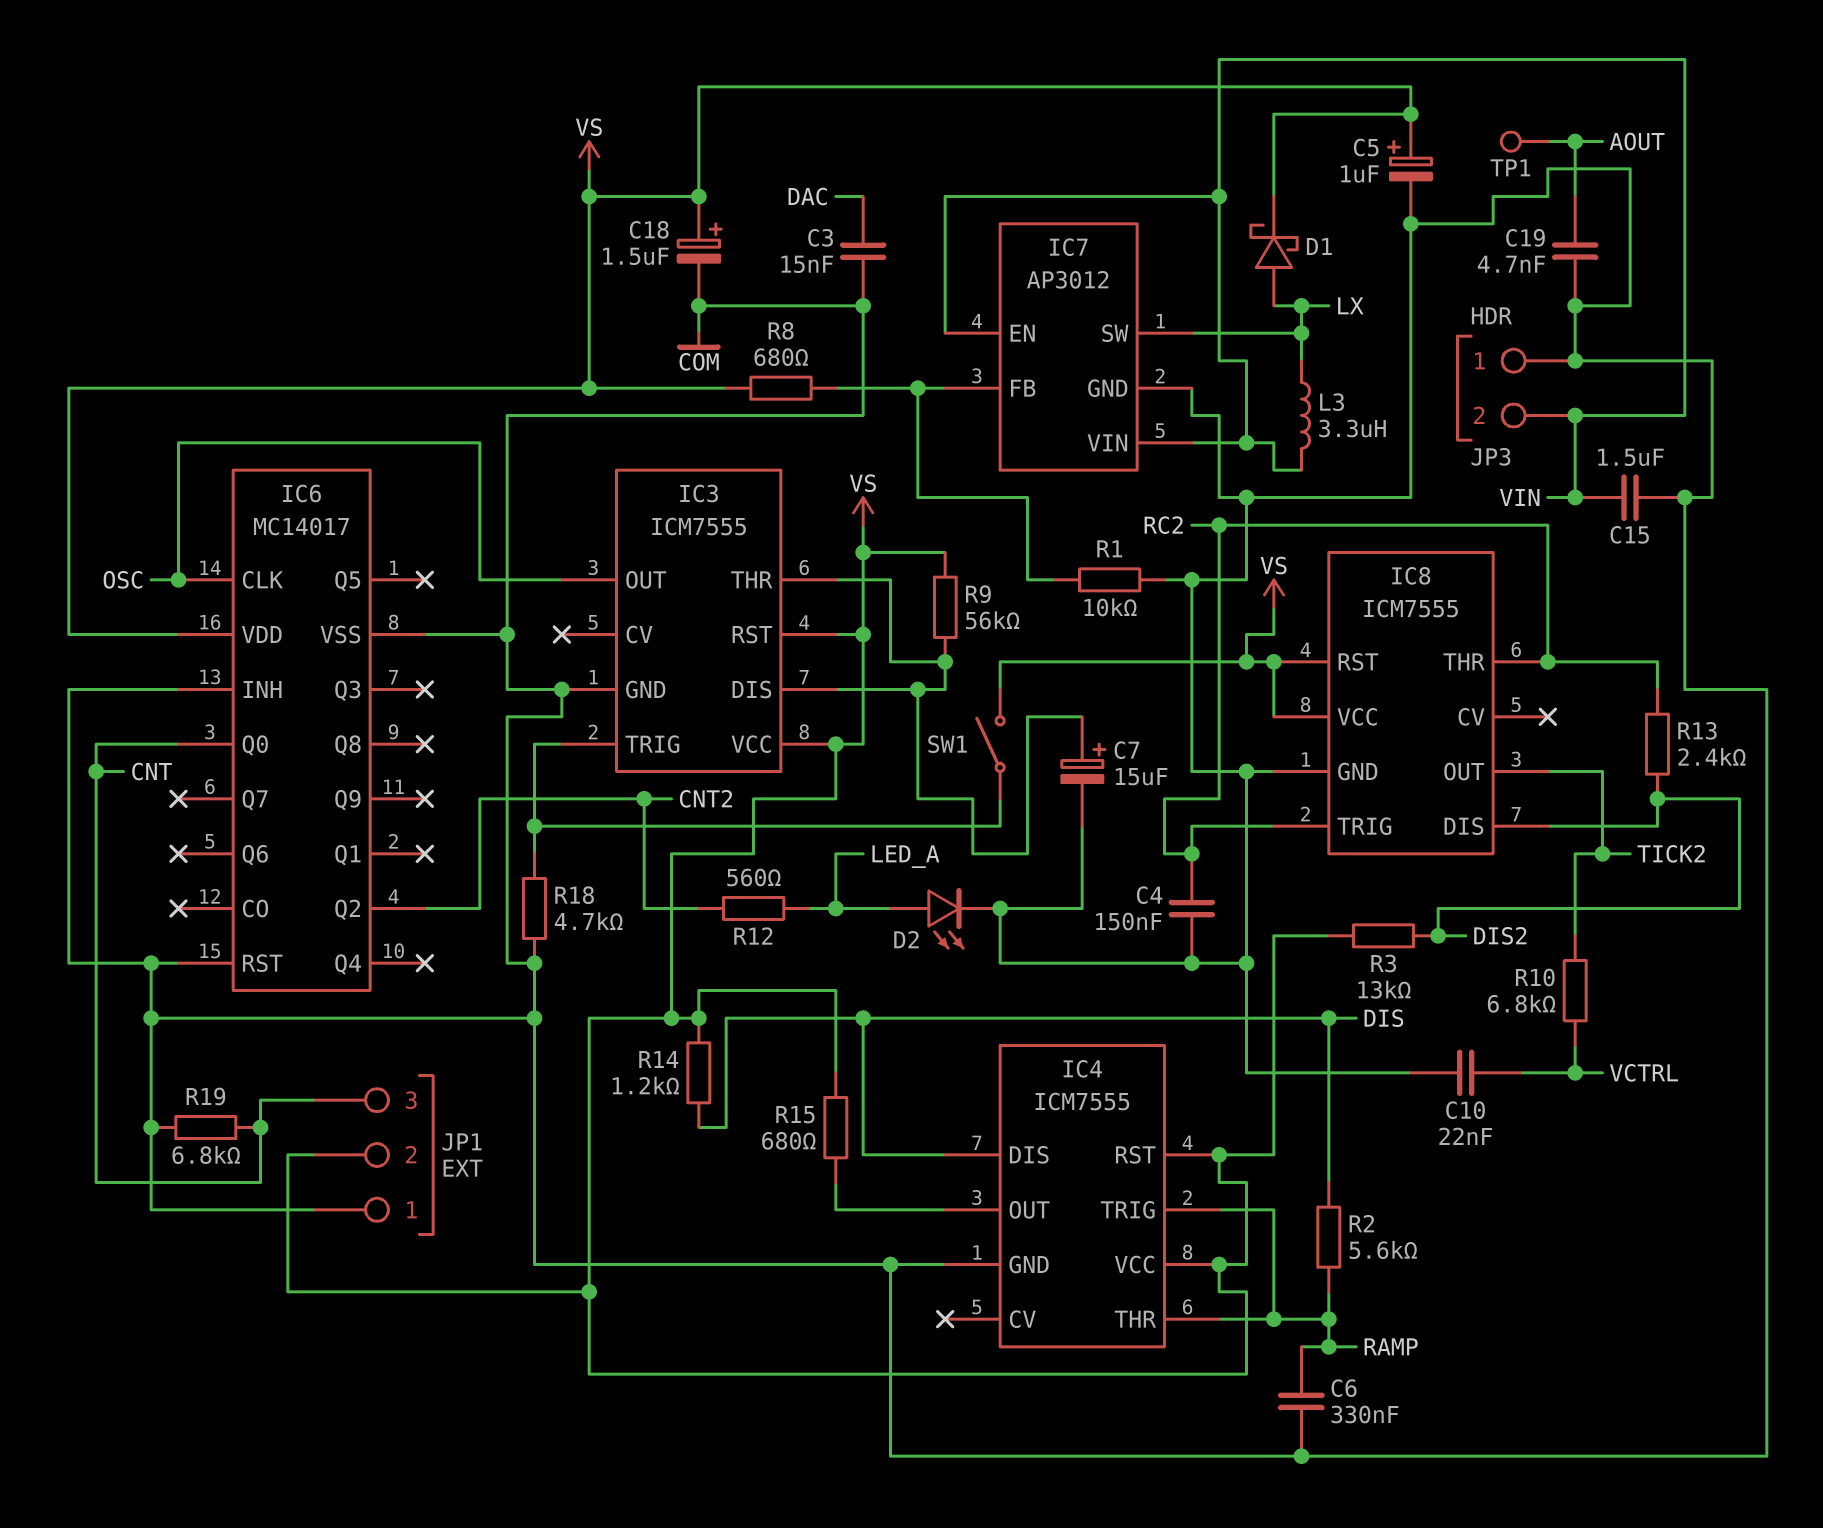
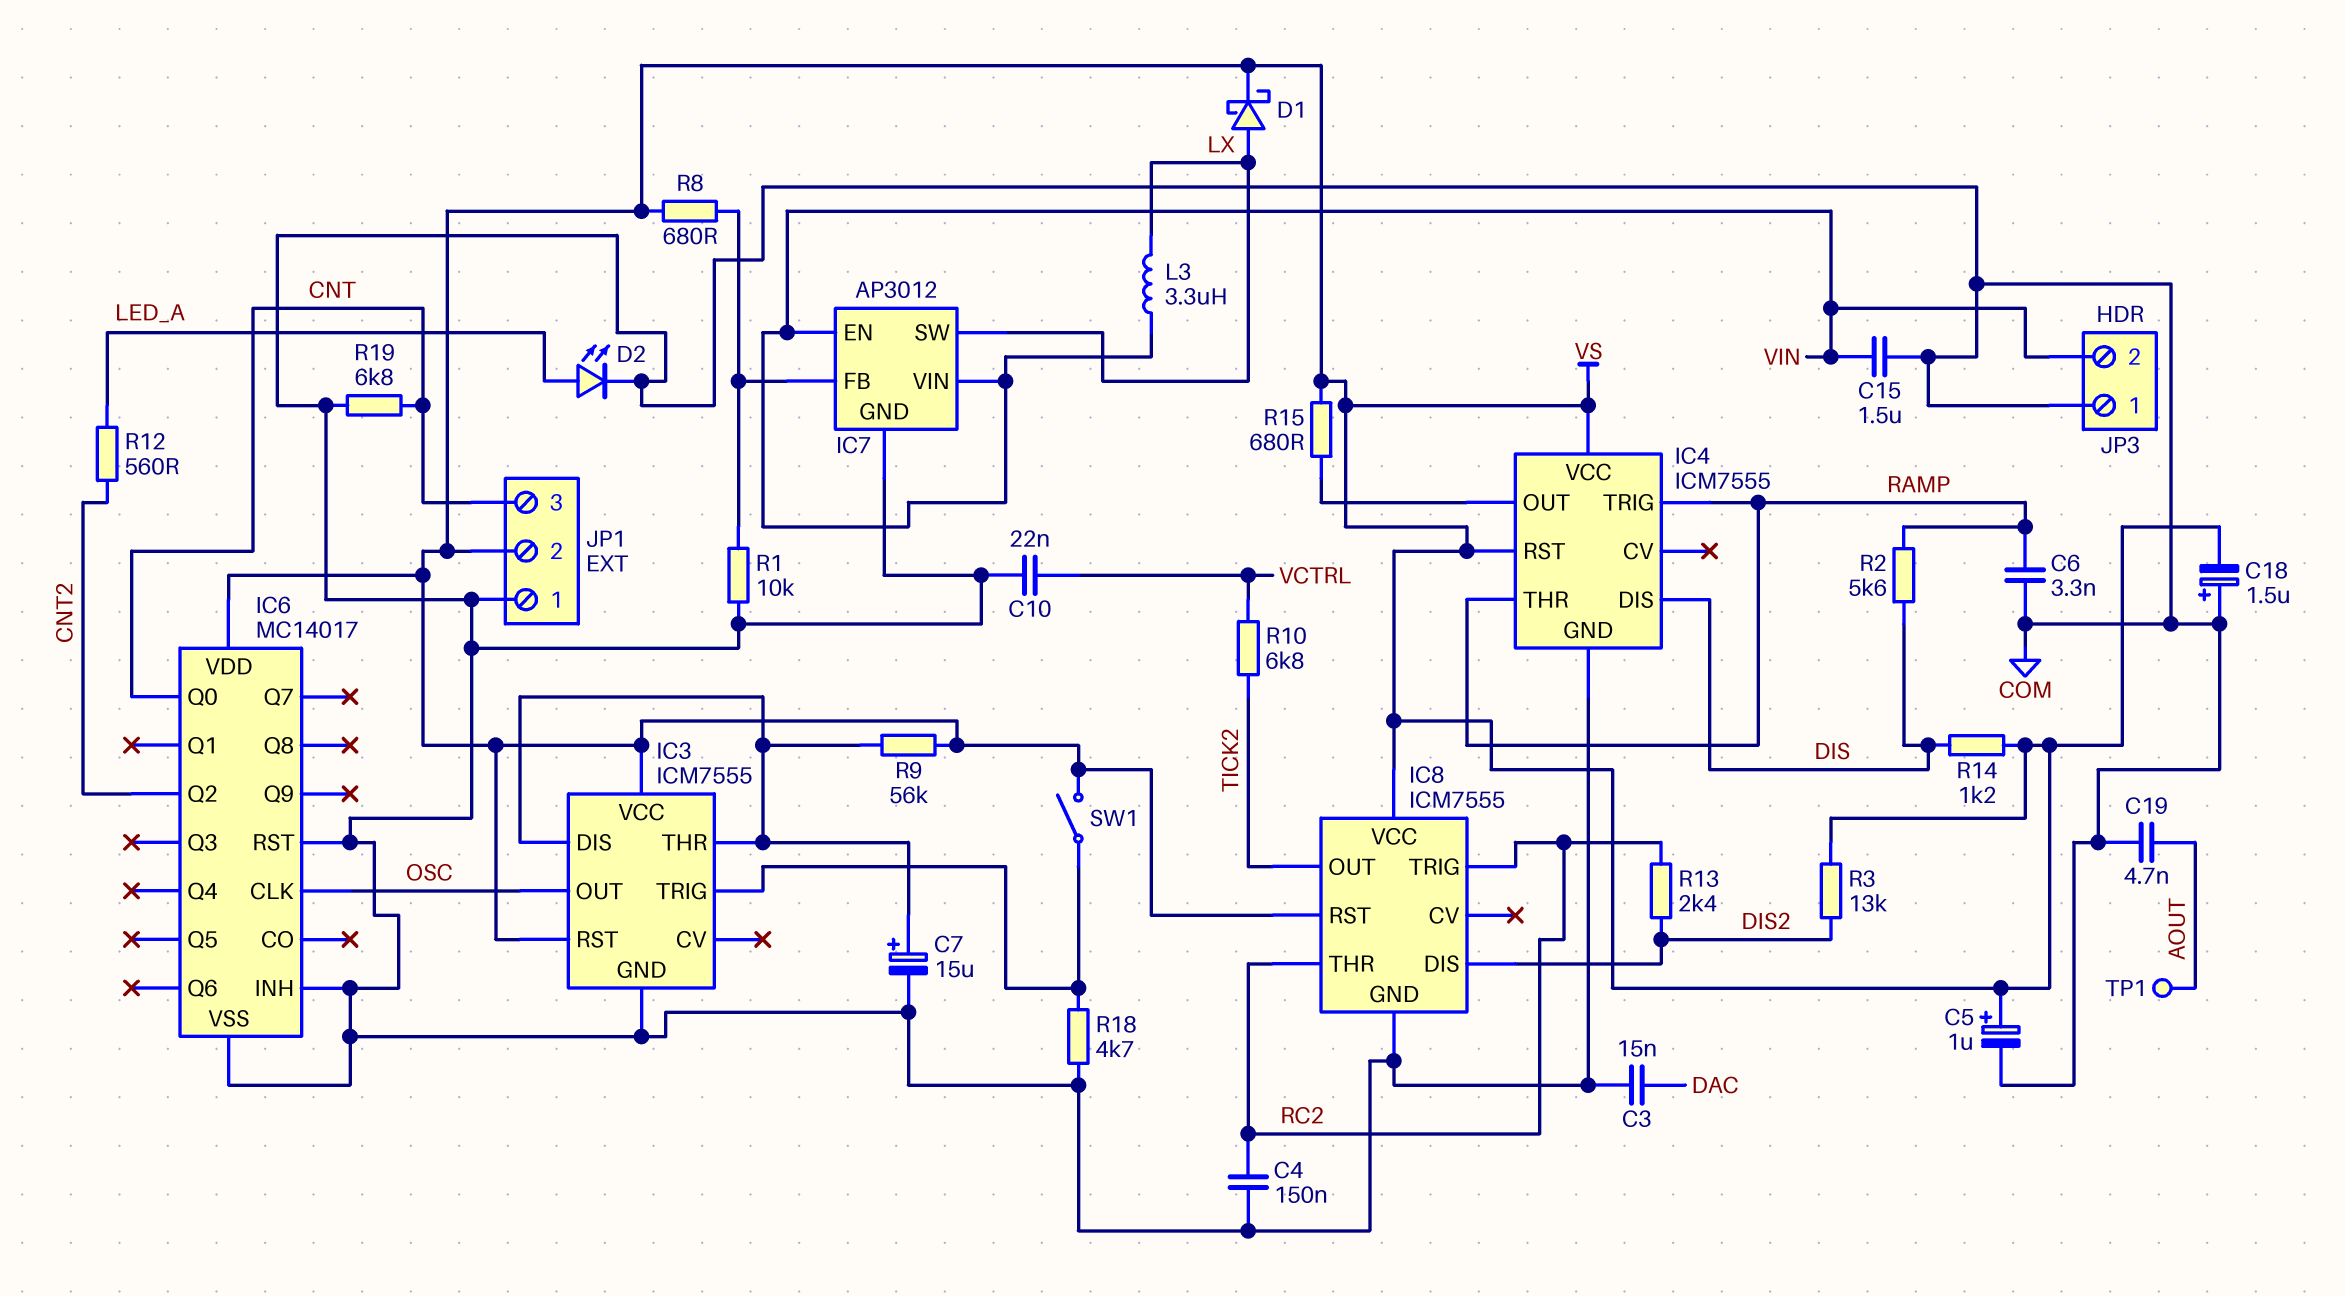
C6: 330nF (COM, RAMP) -> 3.3nF (COM, RAMP)
C18: 1.5uF (plus VS, minus COM) -> 1.5uF (plus COM, minus VS)

